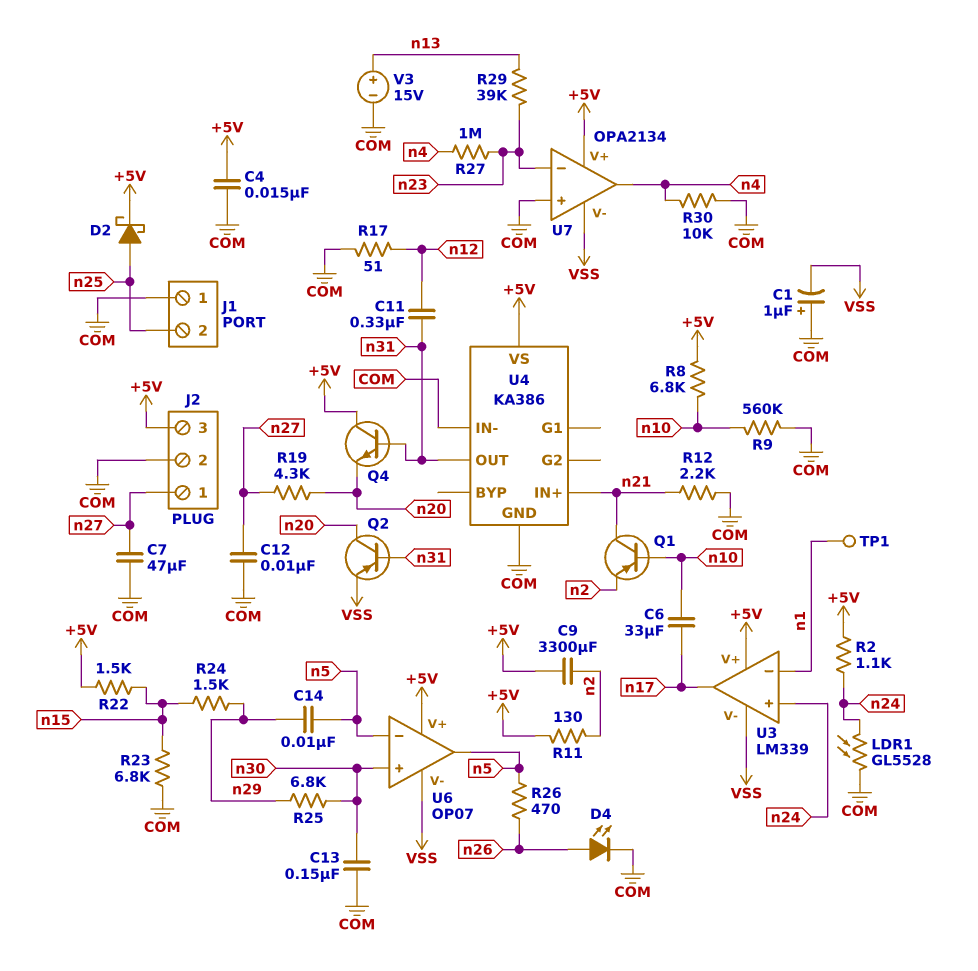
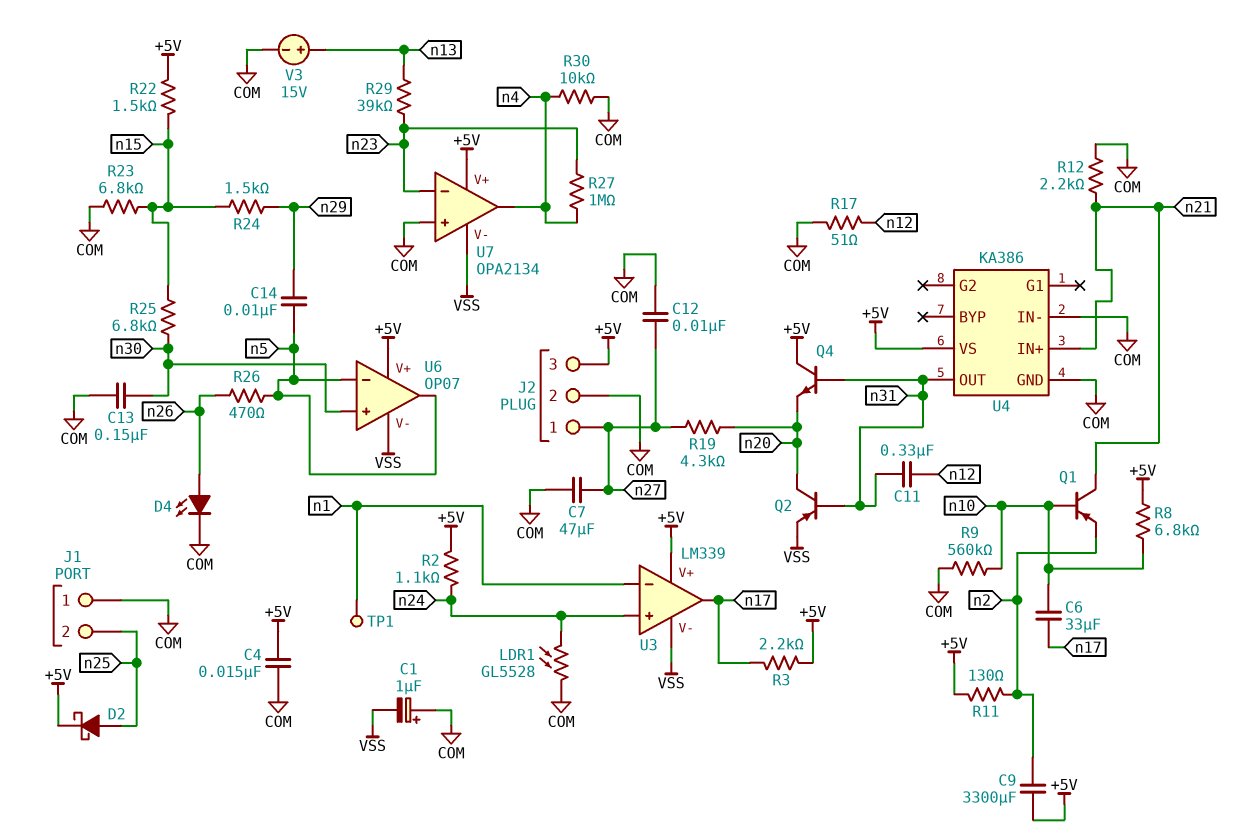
R3: none -> 2.2k (+5V, n17)
R25: 6.8k (n29, n30) -> 6.8k (n15, n30)

